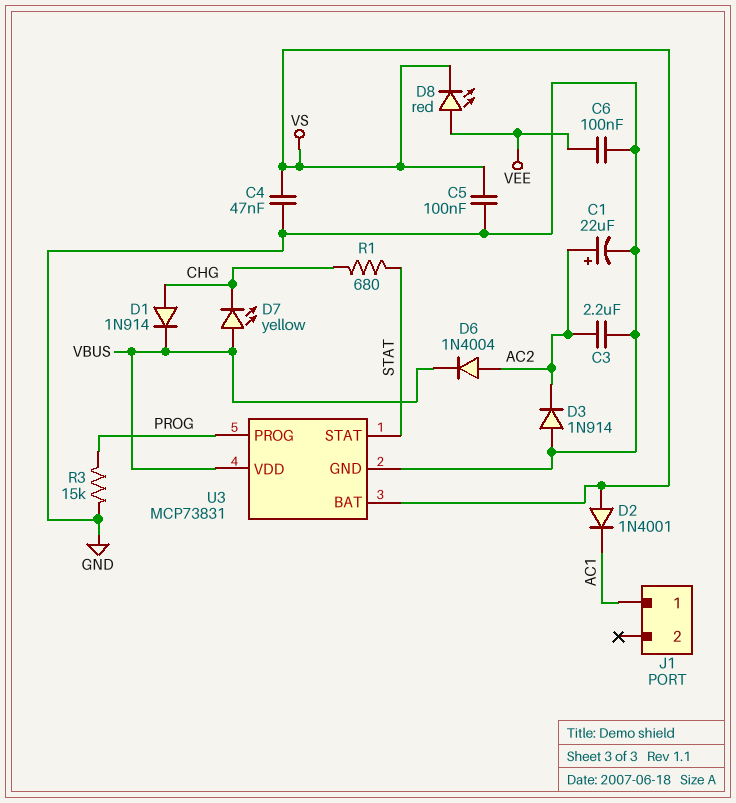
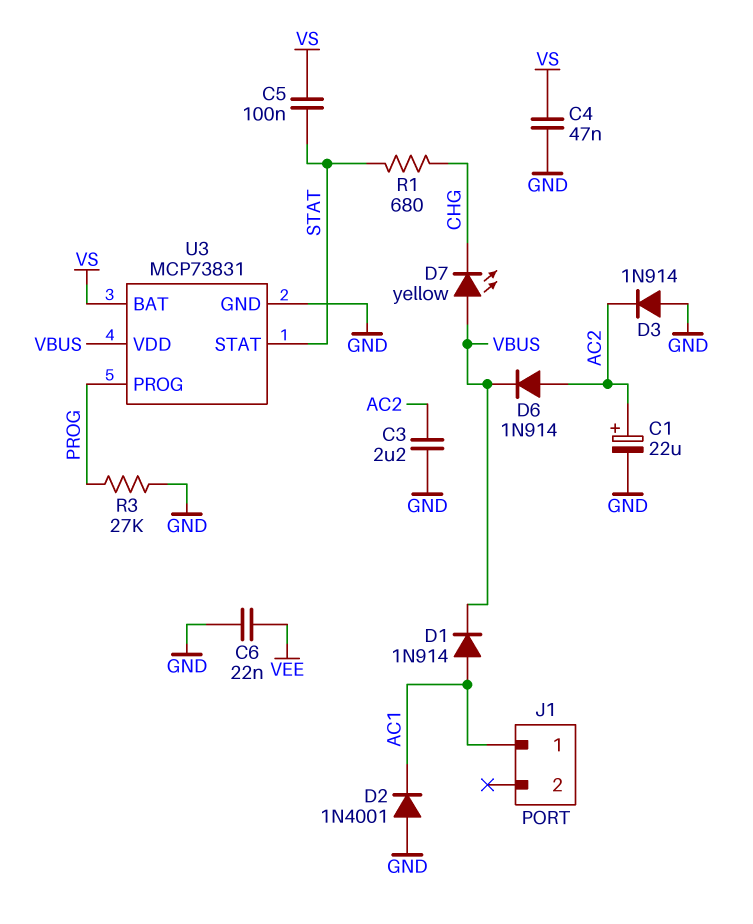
C5: 100nF (GND, VS) -> 100nF (STAT, VS)
C6: 100nF (GND, VEE) -> 22nF (GND, VEE)
D1: diode 1N914 (A CHG, K VBUS) -> diode 1N914 (A AC1, K VBUS)
D2: diode 1N4001 (A VS, K AC1) -> diode 1N4001 (A GND, K AC1)
D6: diode 1N4004 (A AC2, K VBUS) -> diode 1N914 (A AC2, K VBUS)
D8: LED red (A VEE, K VS) -> none
R3: 15k (GND, PROG) -> 27k (GND, PROG)

